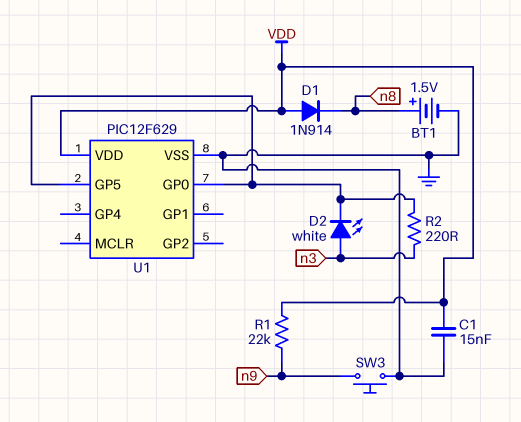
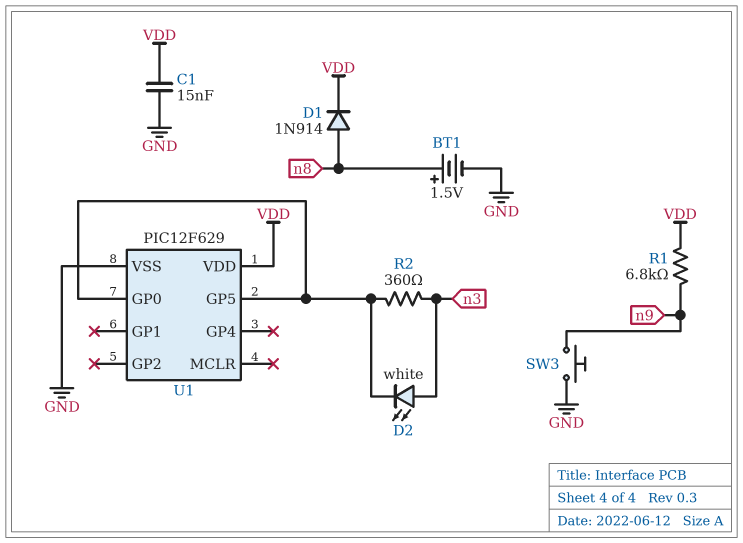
D1: diode 1N914 (A VDD, K n8) -> diode 1N914 (A n8, K VDD)
R1: 22k (VDD, n9) -> 6.8k (VDD, n9)
R2: 220 (U1/GP0, n3) -> 360 (U1/GP0, n3)

